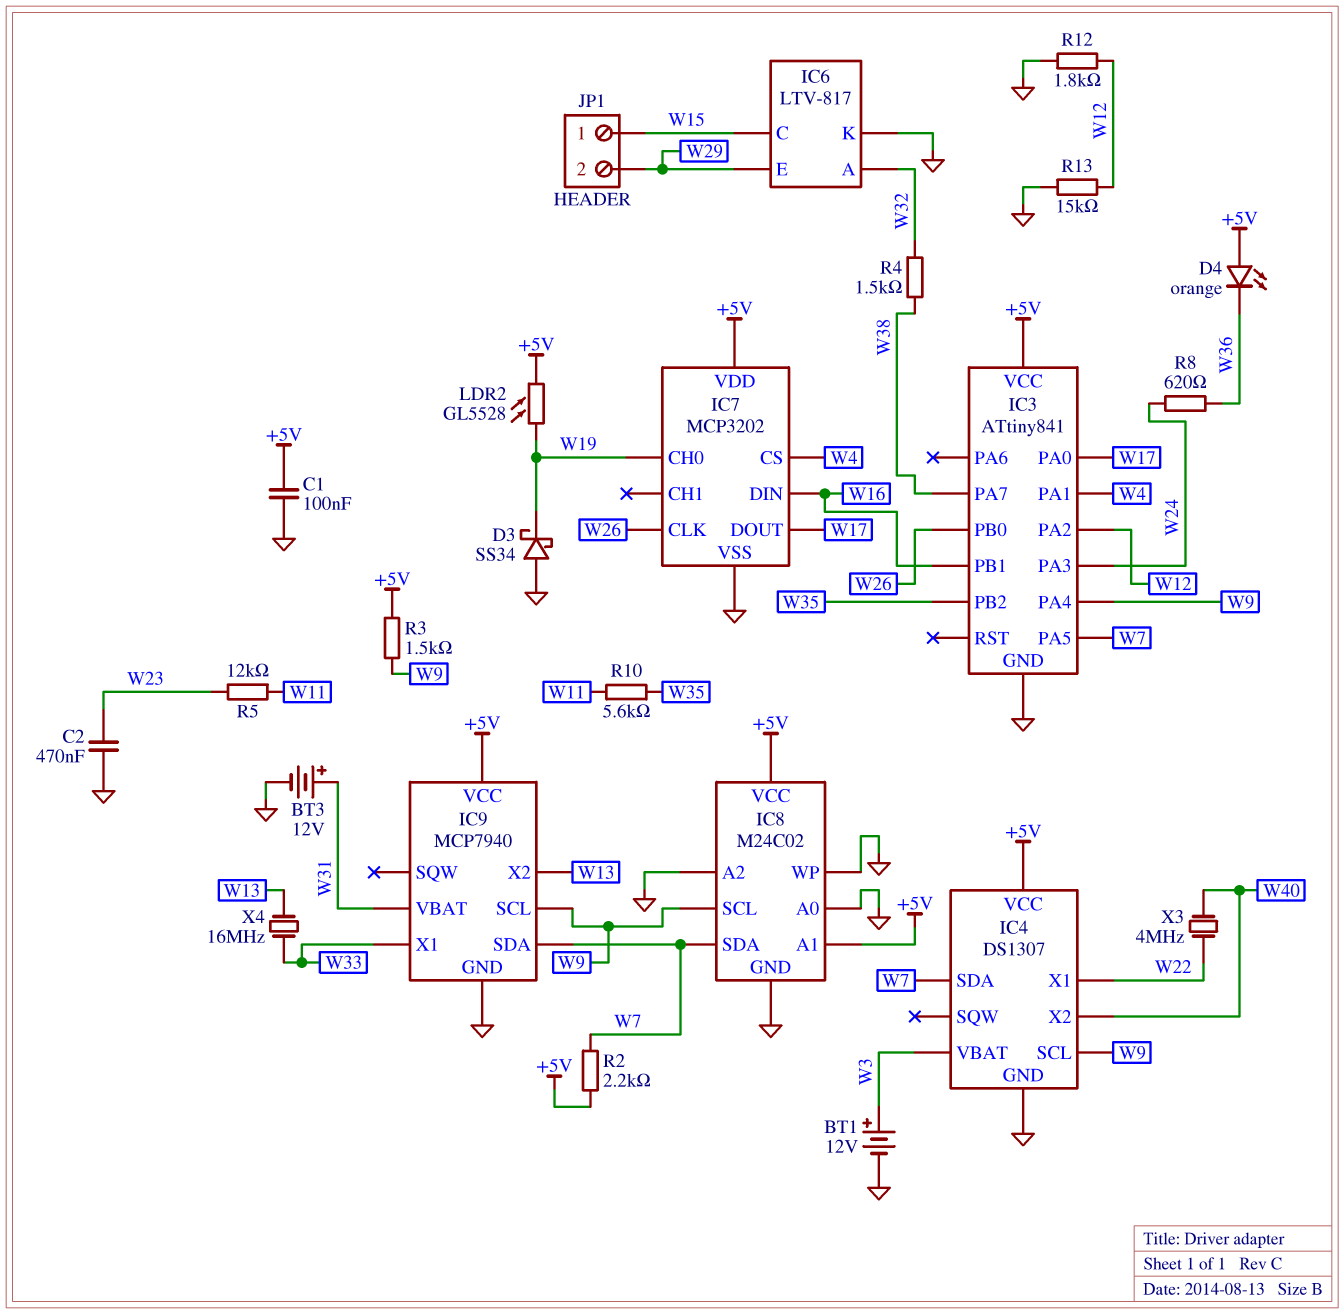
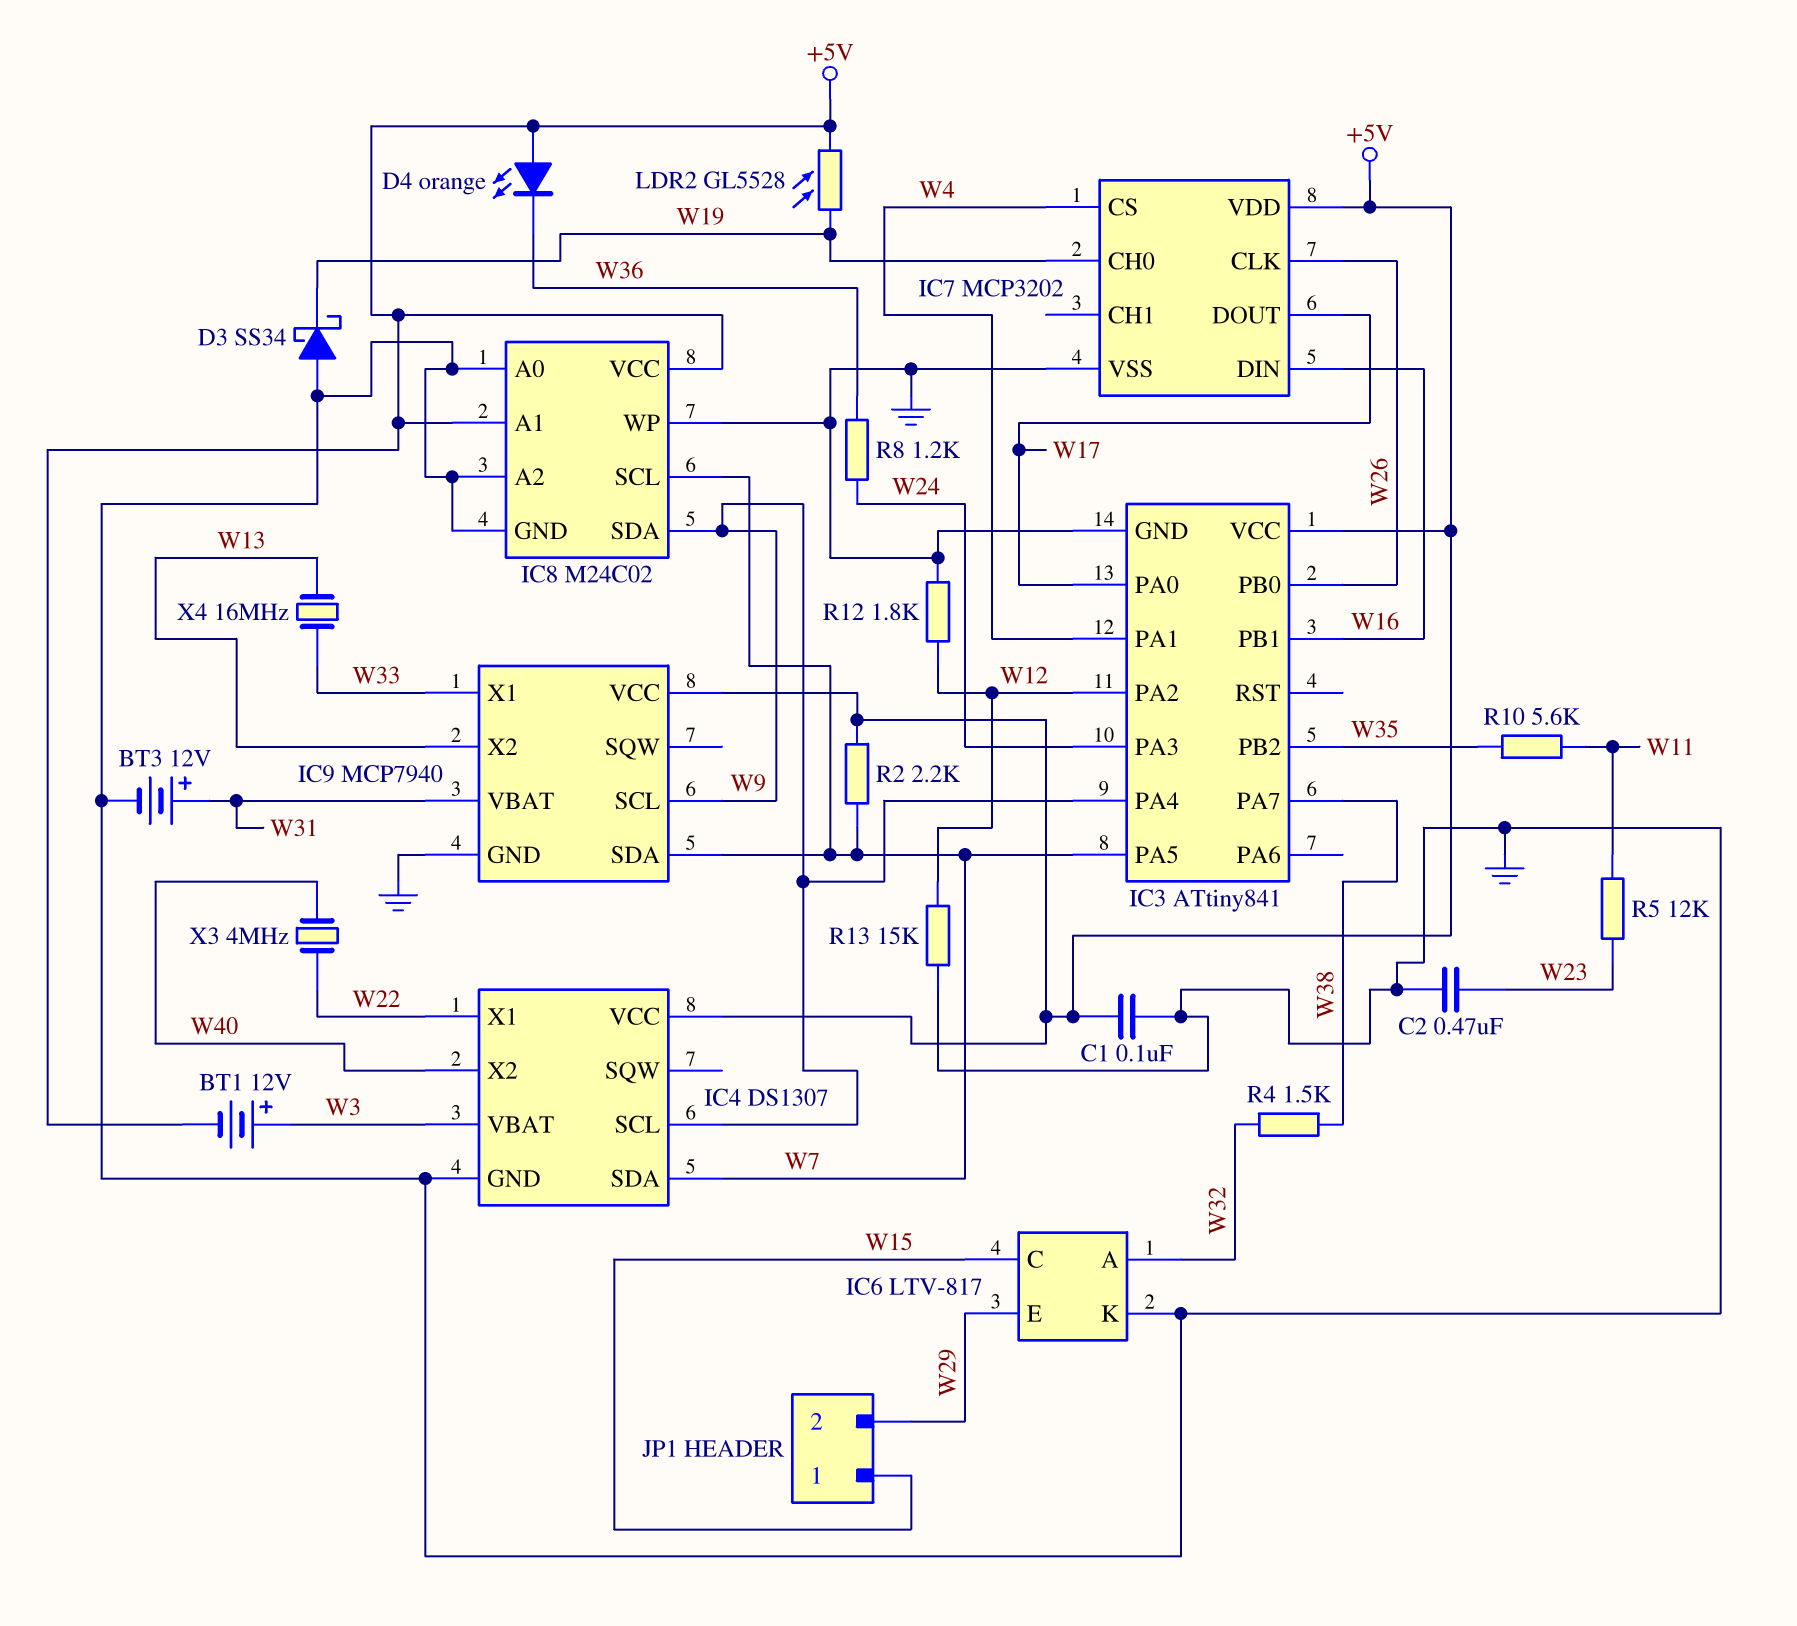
BT1: 12V (plus W3, minus GND) -> 12V (plus W3, minus +5V)
IC8 pin SCL: W9 -> W7
IC8 pin SDA: W7 -> W9
R3: 1.5k (+5V, W9) -> none
R8: 620 (W24, W36) -> 1.2k (W24, W36)

